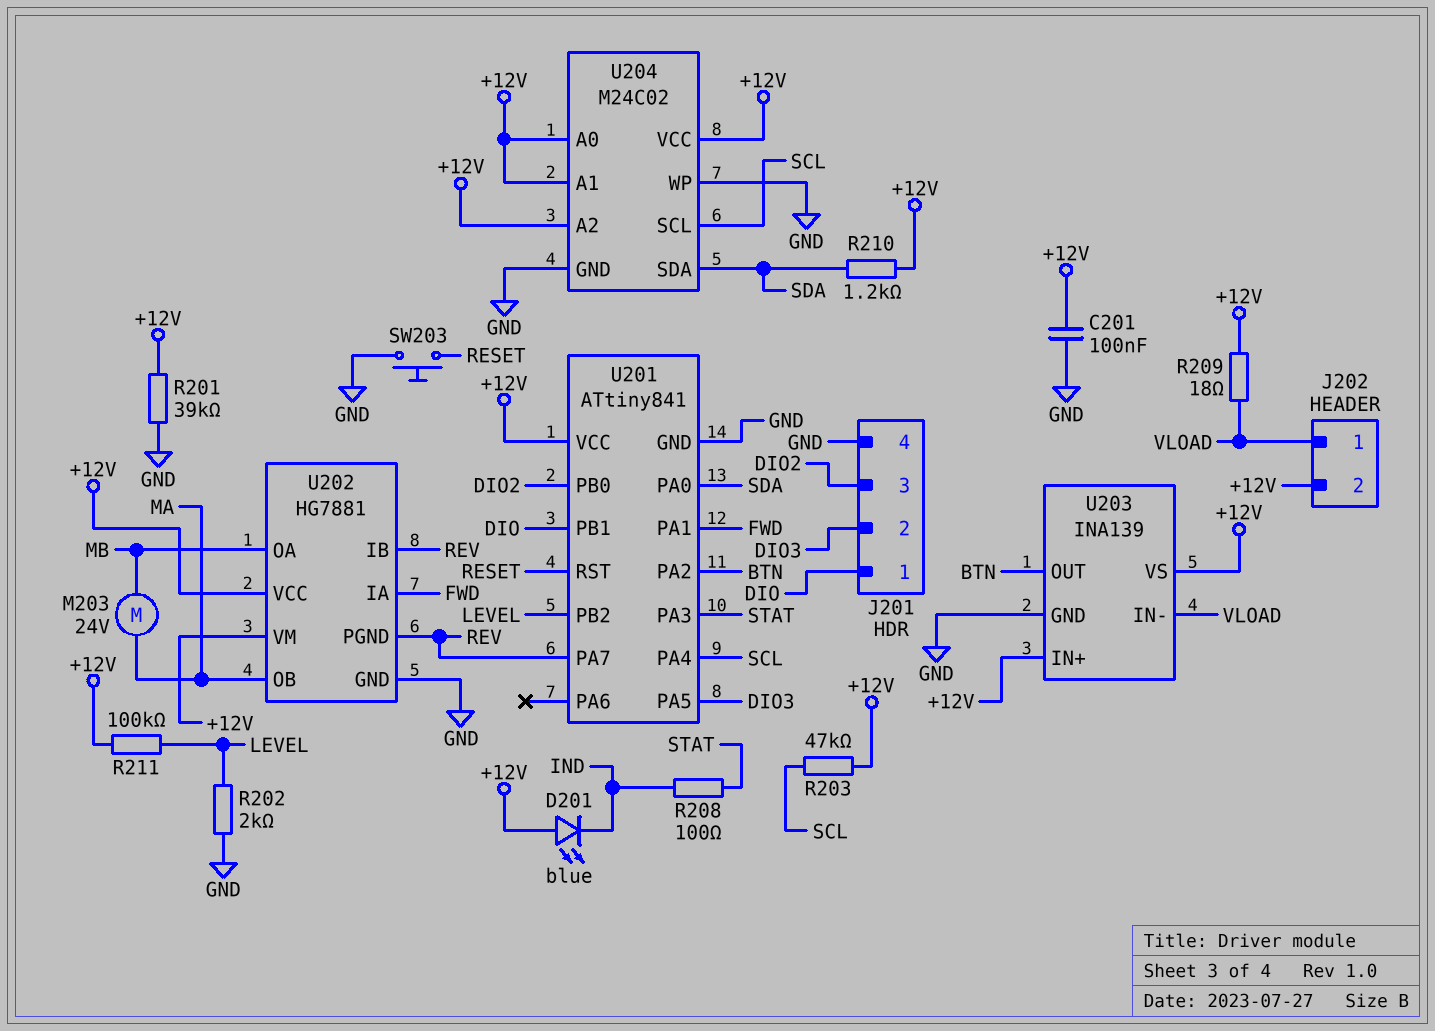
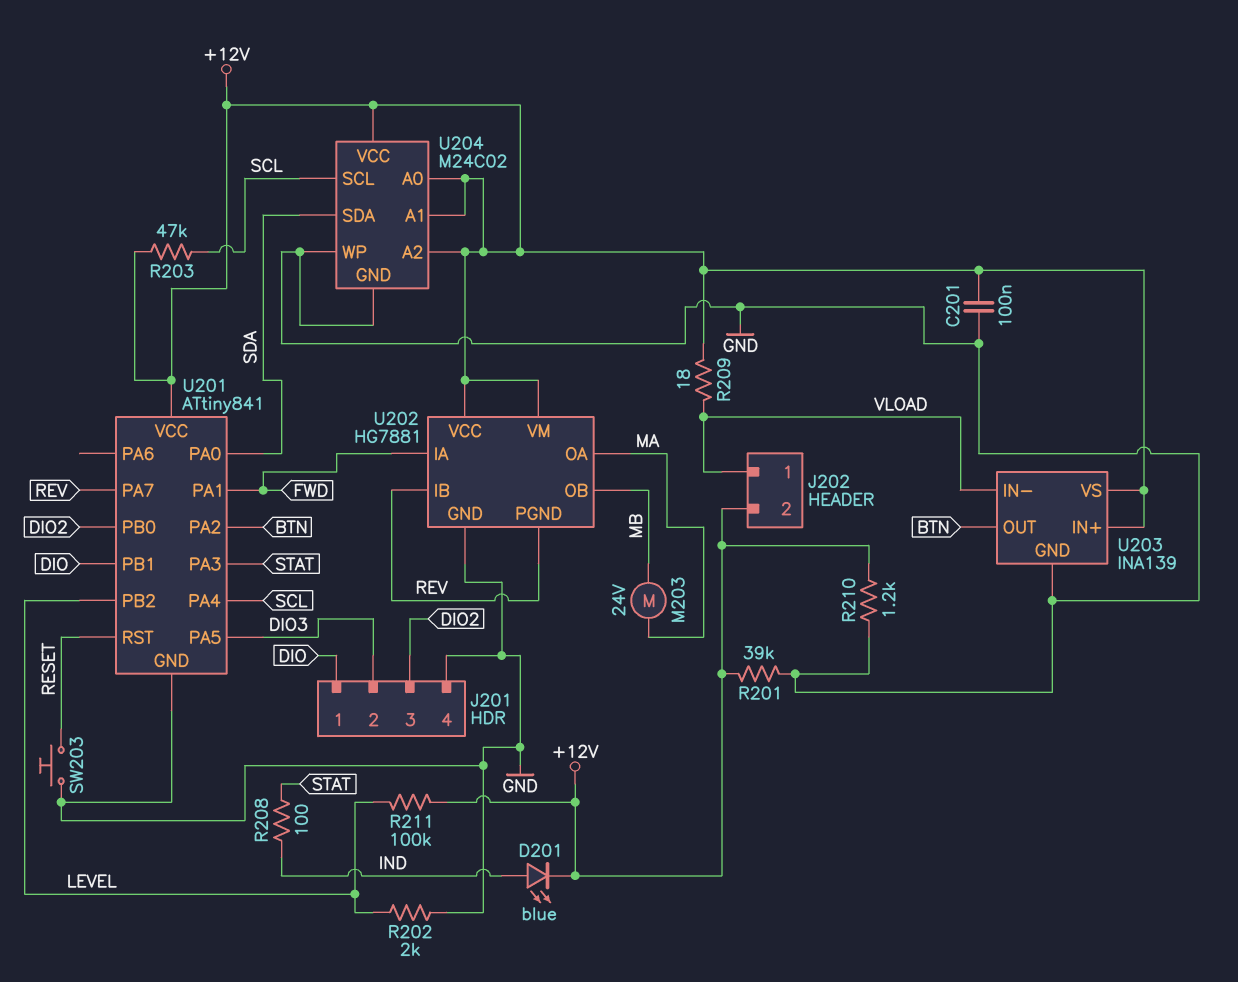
D201: LED blue (A +12V, K IND) -> LED blue (A IND, K +12V)
R210: 1.2k (+12V, SDA) -> 1.2k (+12V, GND)
U202 pin OA: MB -> MA
U202 pin OB: MA -> MB

